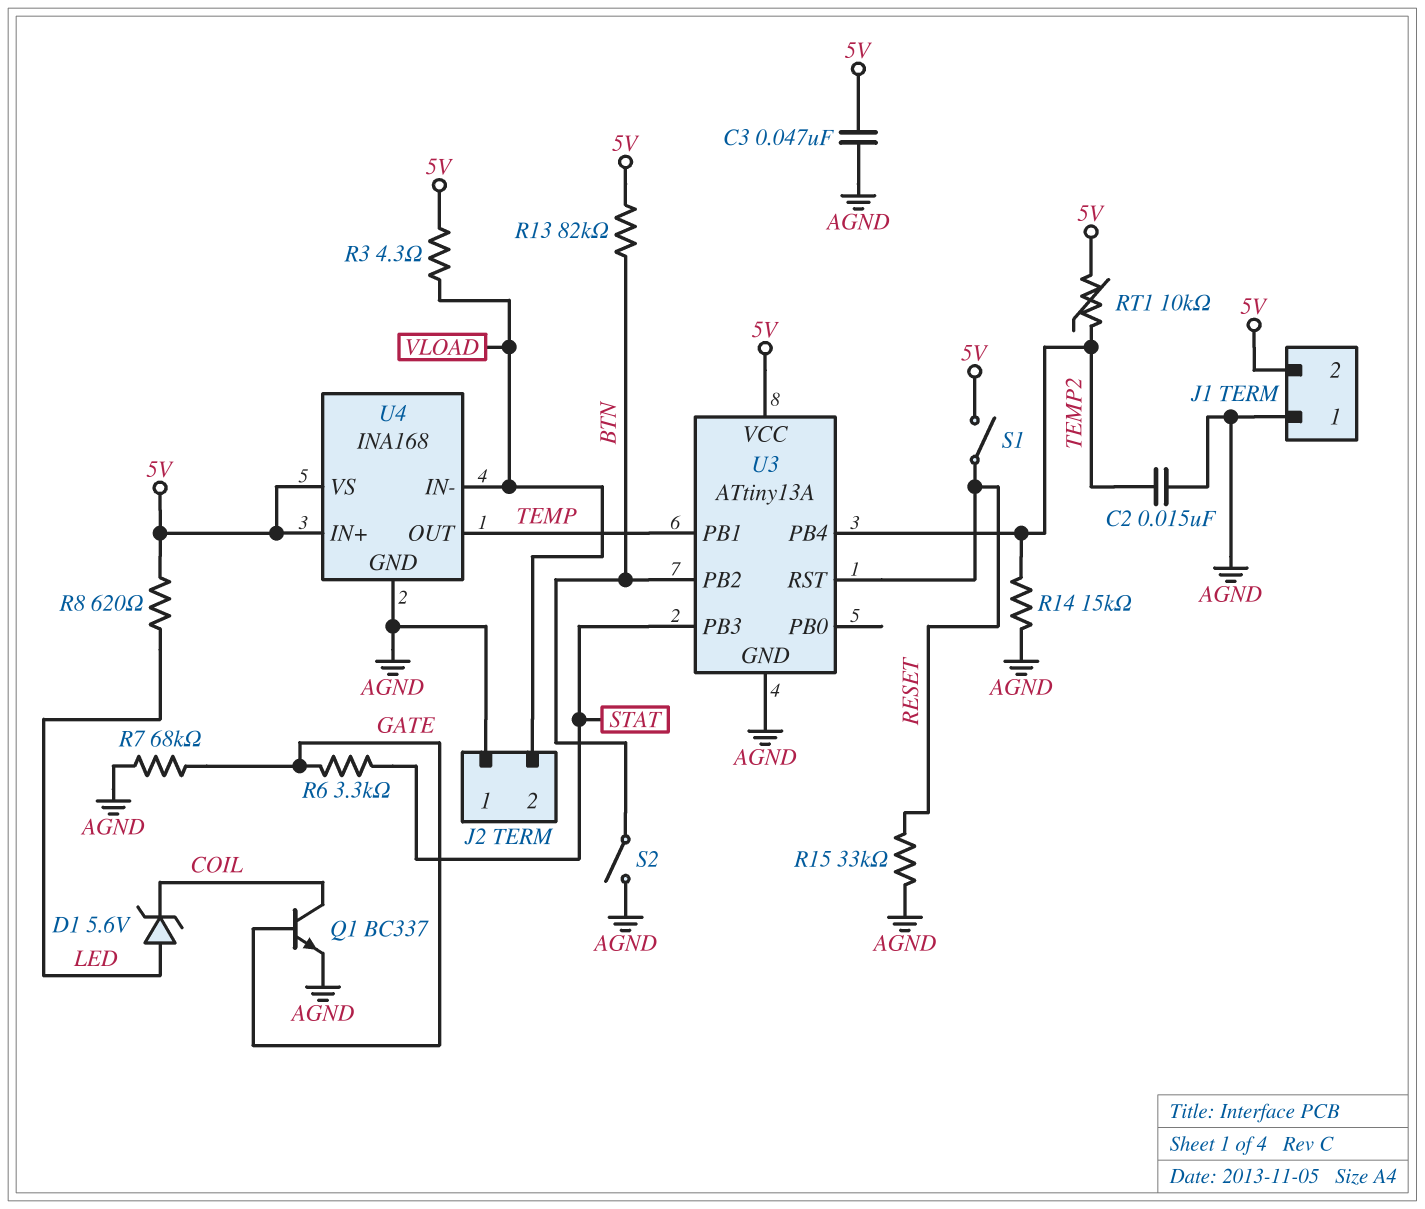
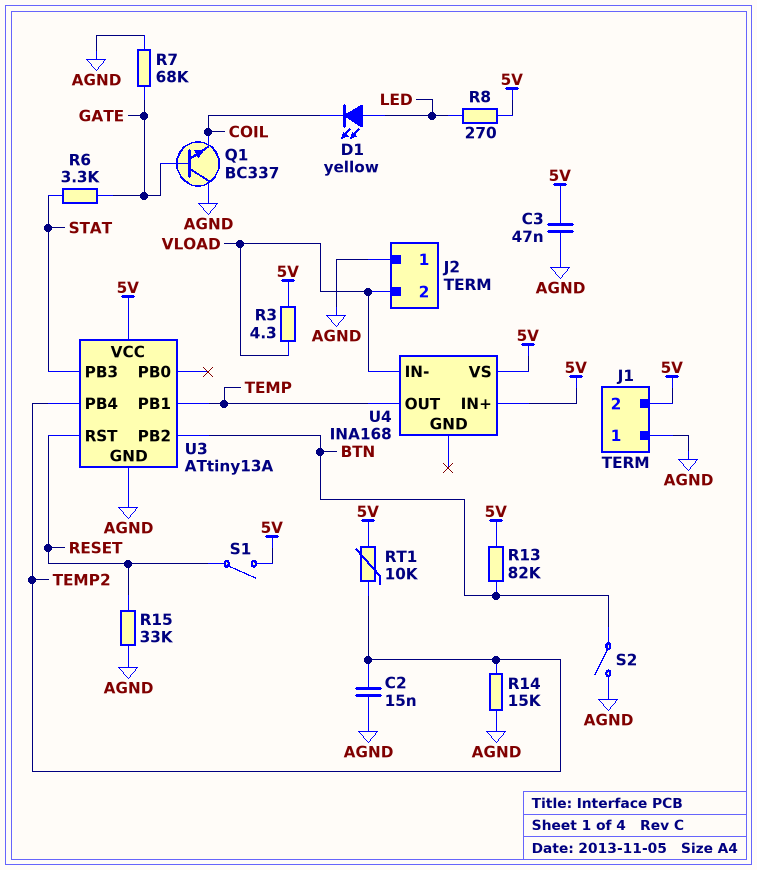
D1: zener 5.6V (A LED, K COIL) -> LED yellow (A LED, K COIL)
Q1: NPN BC337 (B GATE, C COIL, E AGND) -> NPN BC337 (B GATE, C AGND, E COIL)
R8: 620 (5V, LED) -> 270 (5V, LED)
U4 pin GND: AGND -> none

